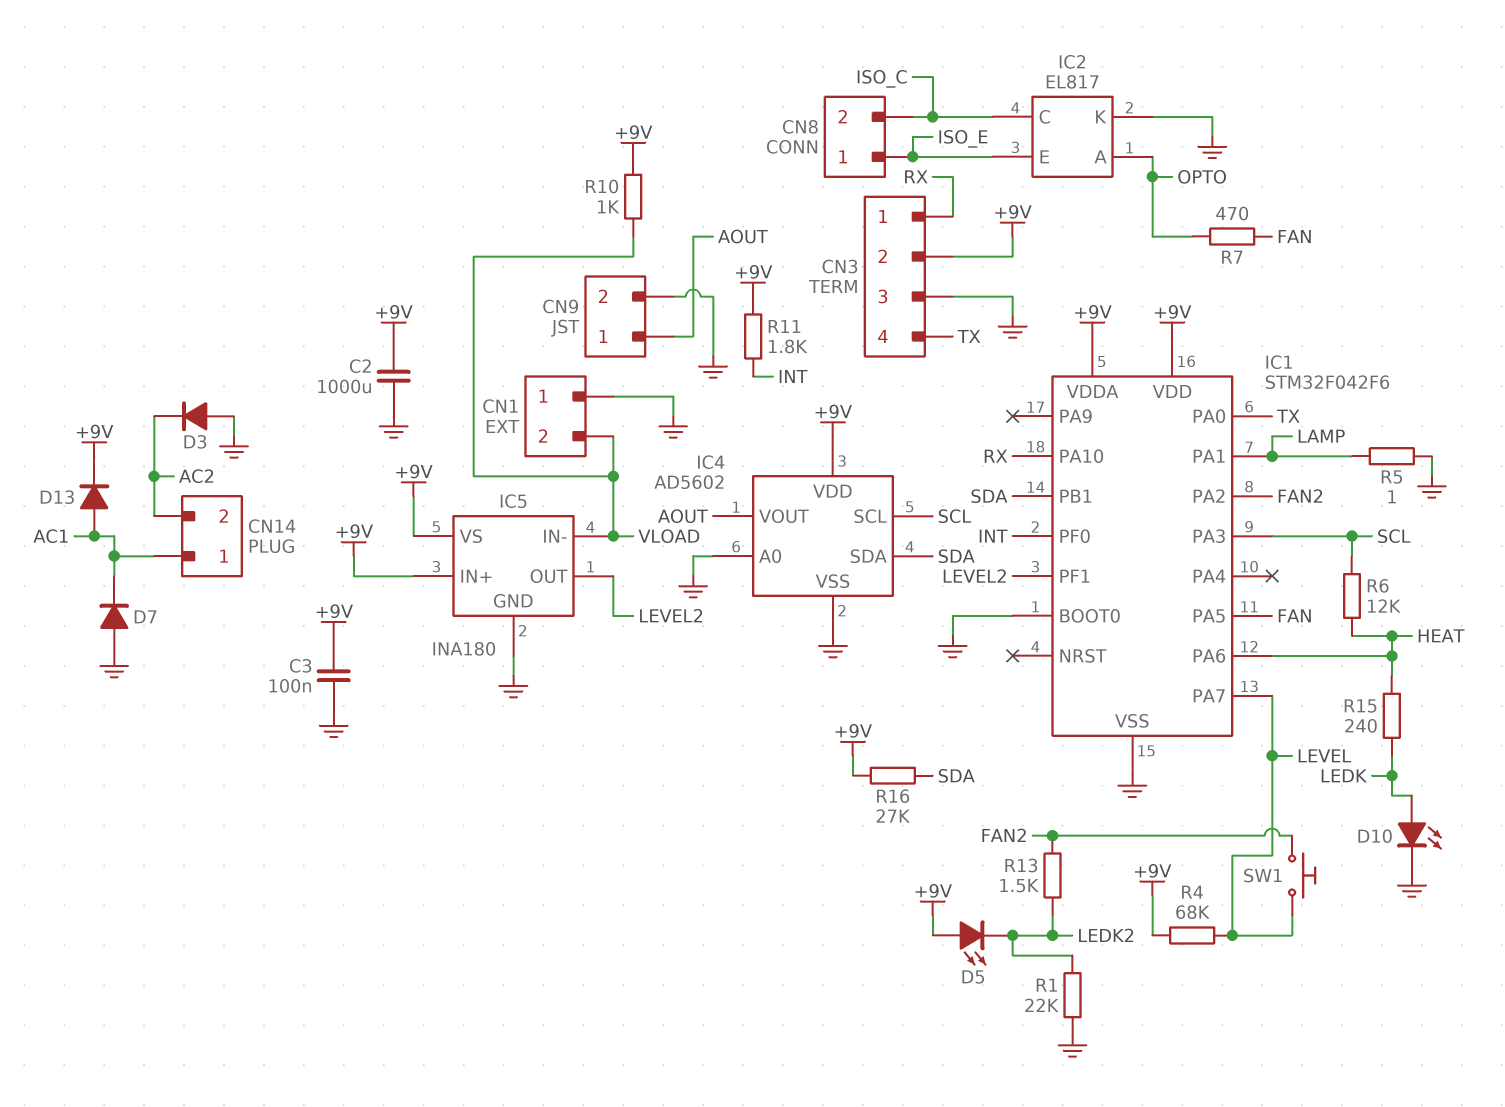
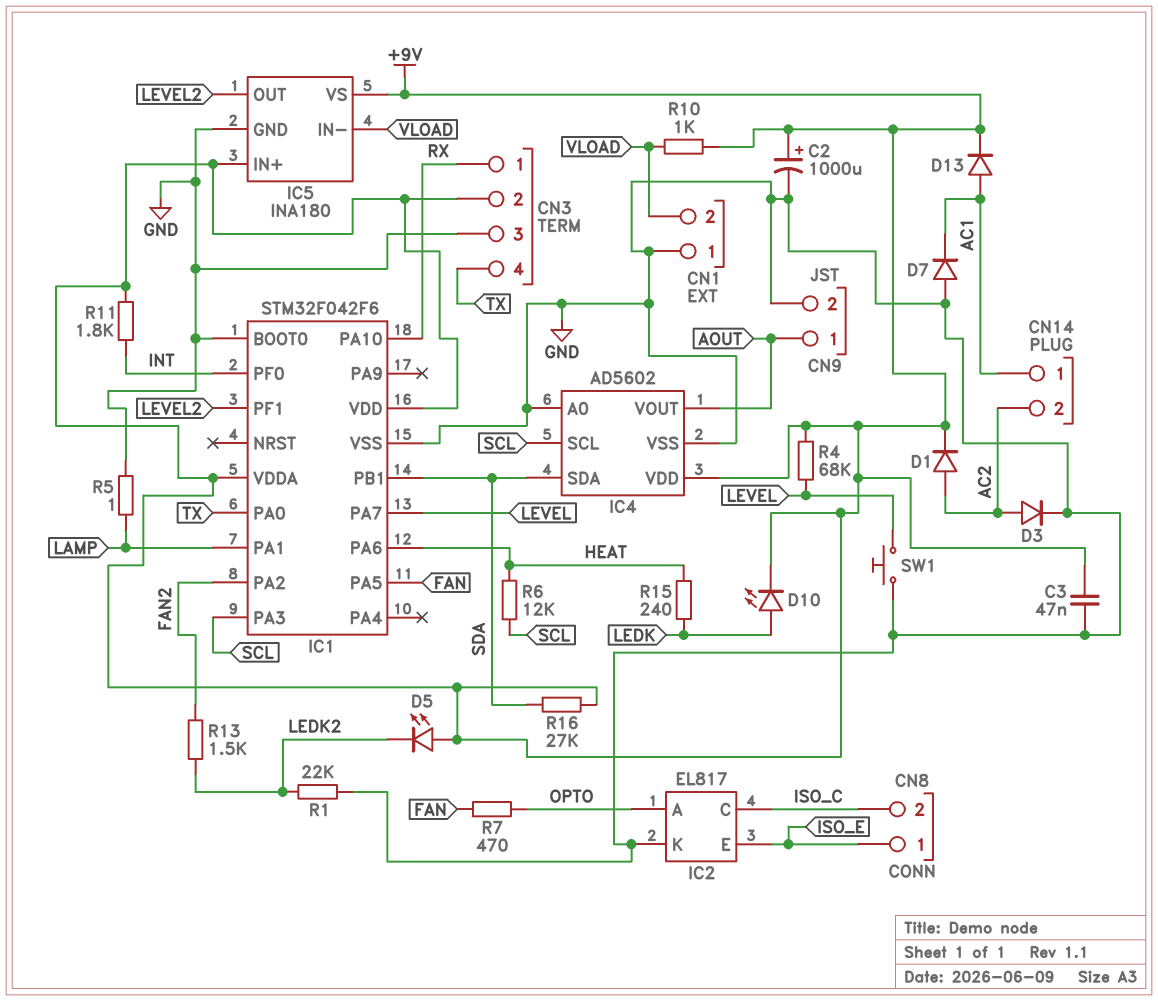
C2: 1000uF (+9V, GND) -> 1000uF (plus +9V, minus GND)
C3: 100nF (+9V, GND) -> 47nF (+9V, GND)
D1: none -> diode (A AC2, K +9V)
D3: diode (A GND, K AC2) -> diode (A AC2, K GND)
D10: LED (A LEDK, K GND) -> LED (A LEDK, K +9V)
SW1: button (FAN2, LEVEL) -> button (GND, LEVEL)

